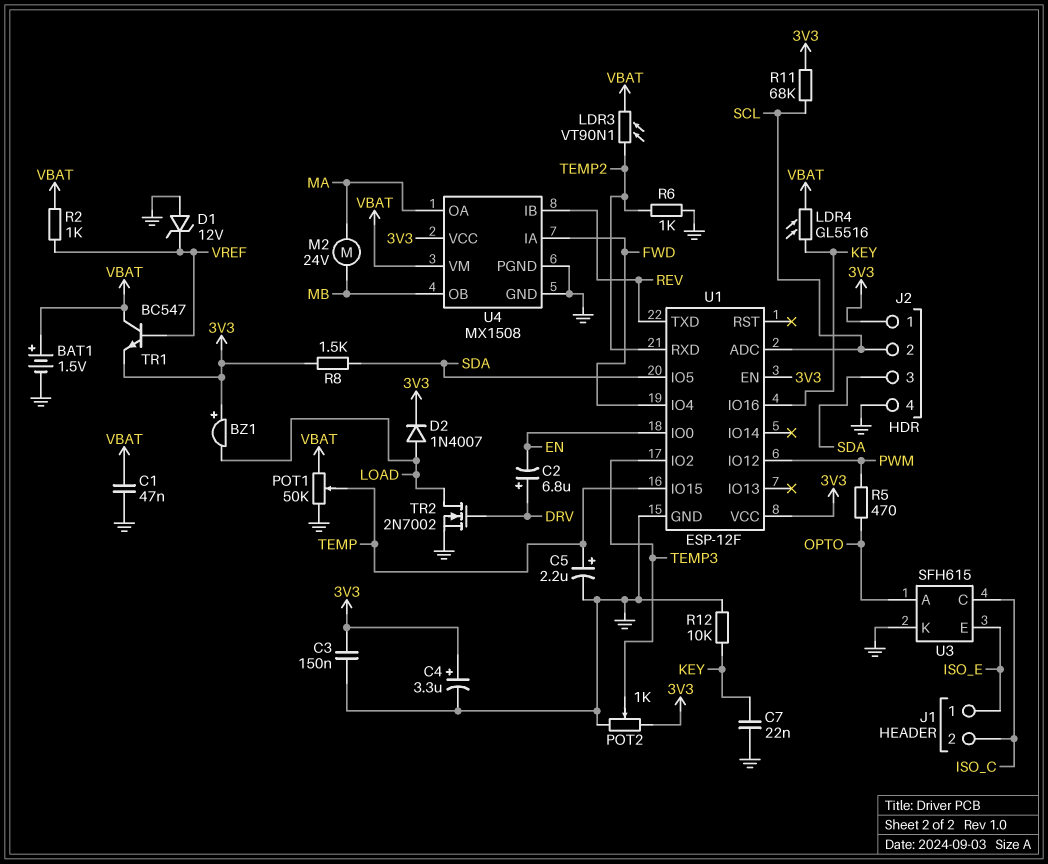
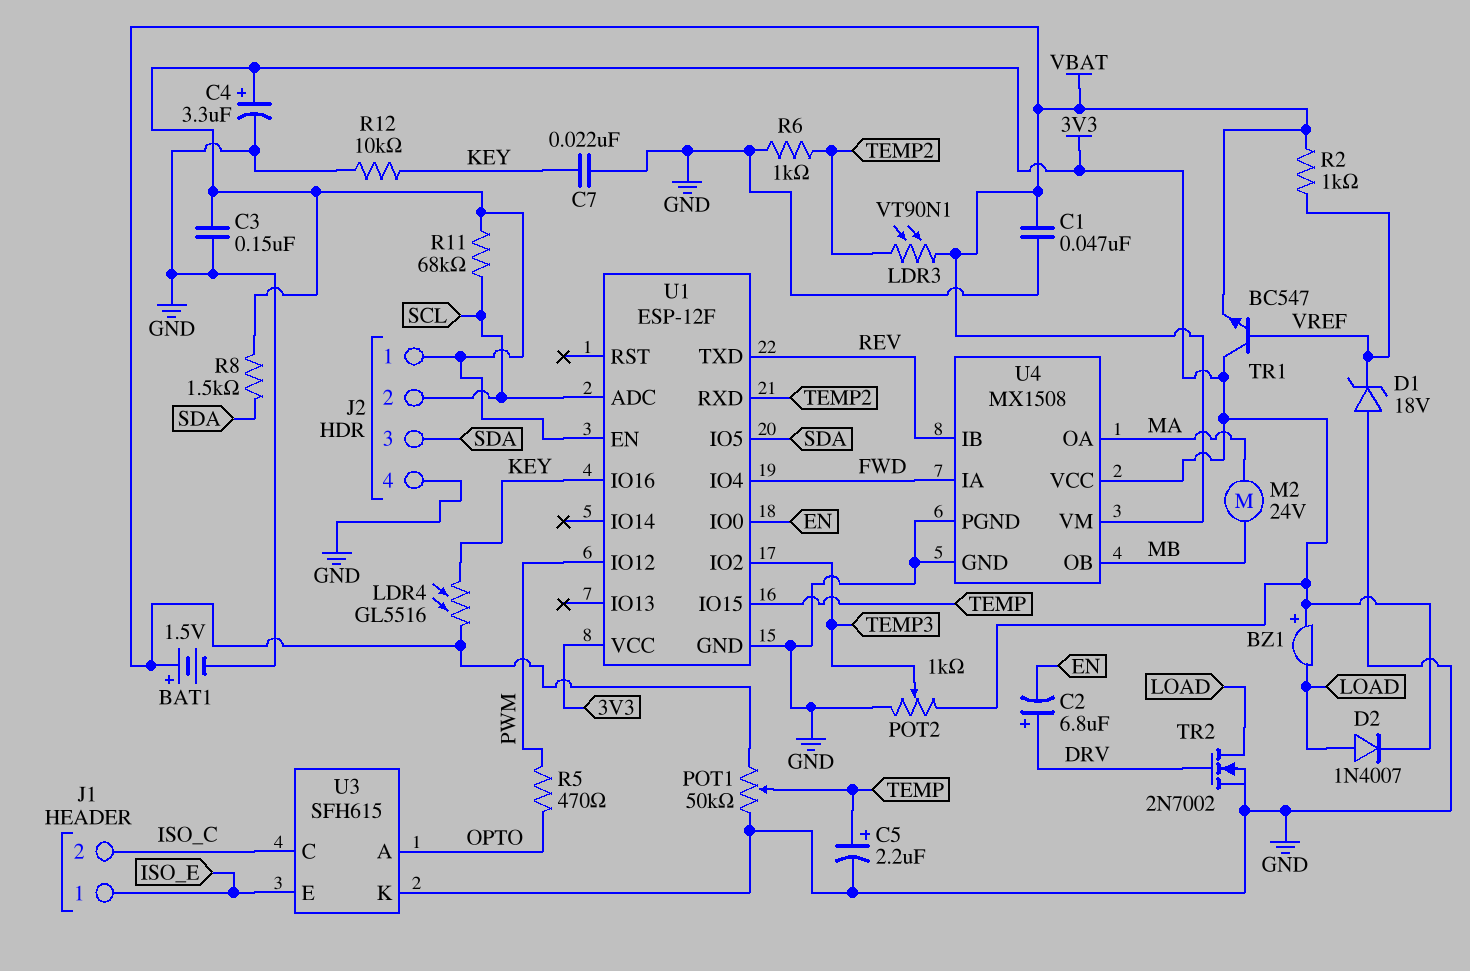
D1: zener 12V (A GND, K VREF) -> zener 18V (A GND, K VREF)
TR1: NPN BC547 (B VREF, C VBAT, E 3V3) -> NPN BC547 (B VREF, C 3V3, E VBAT)

